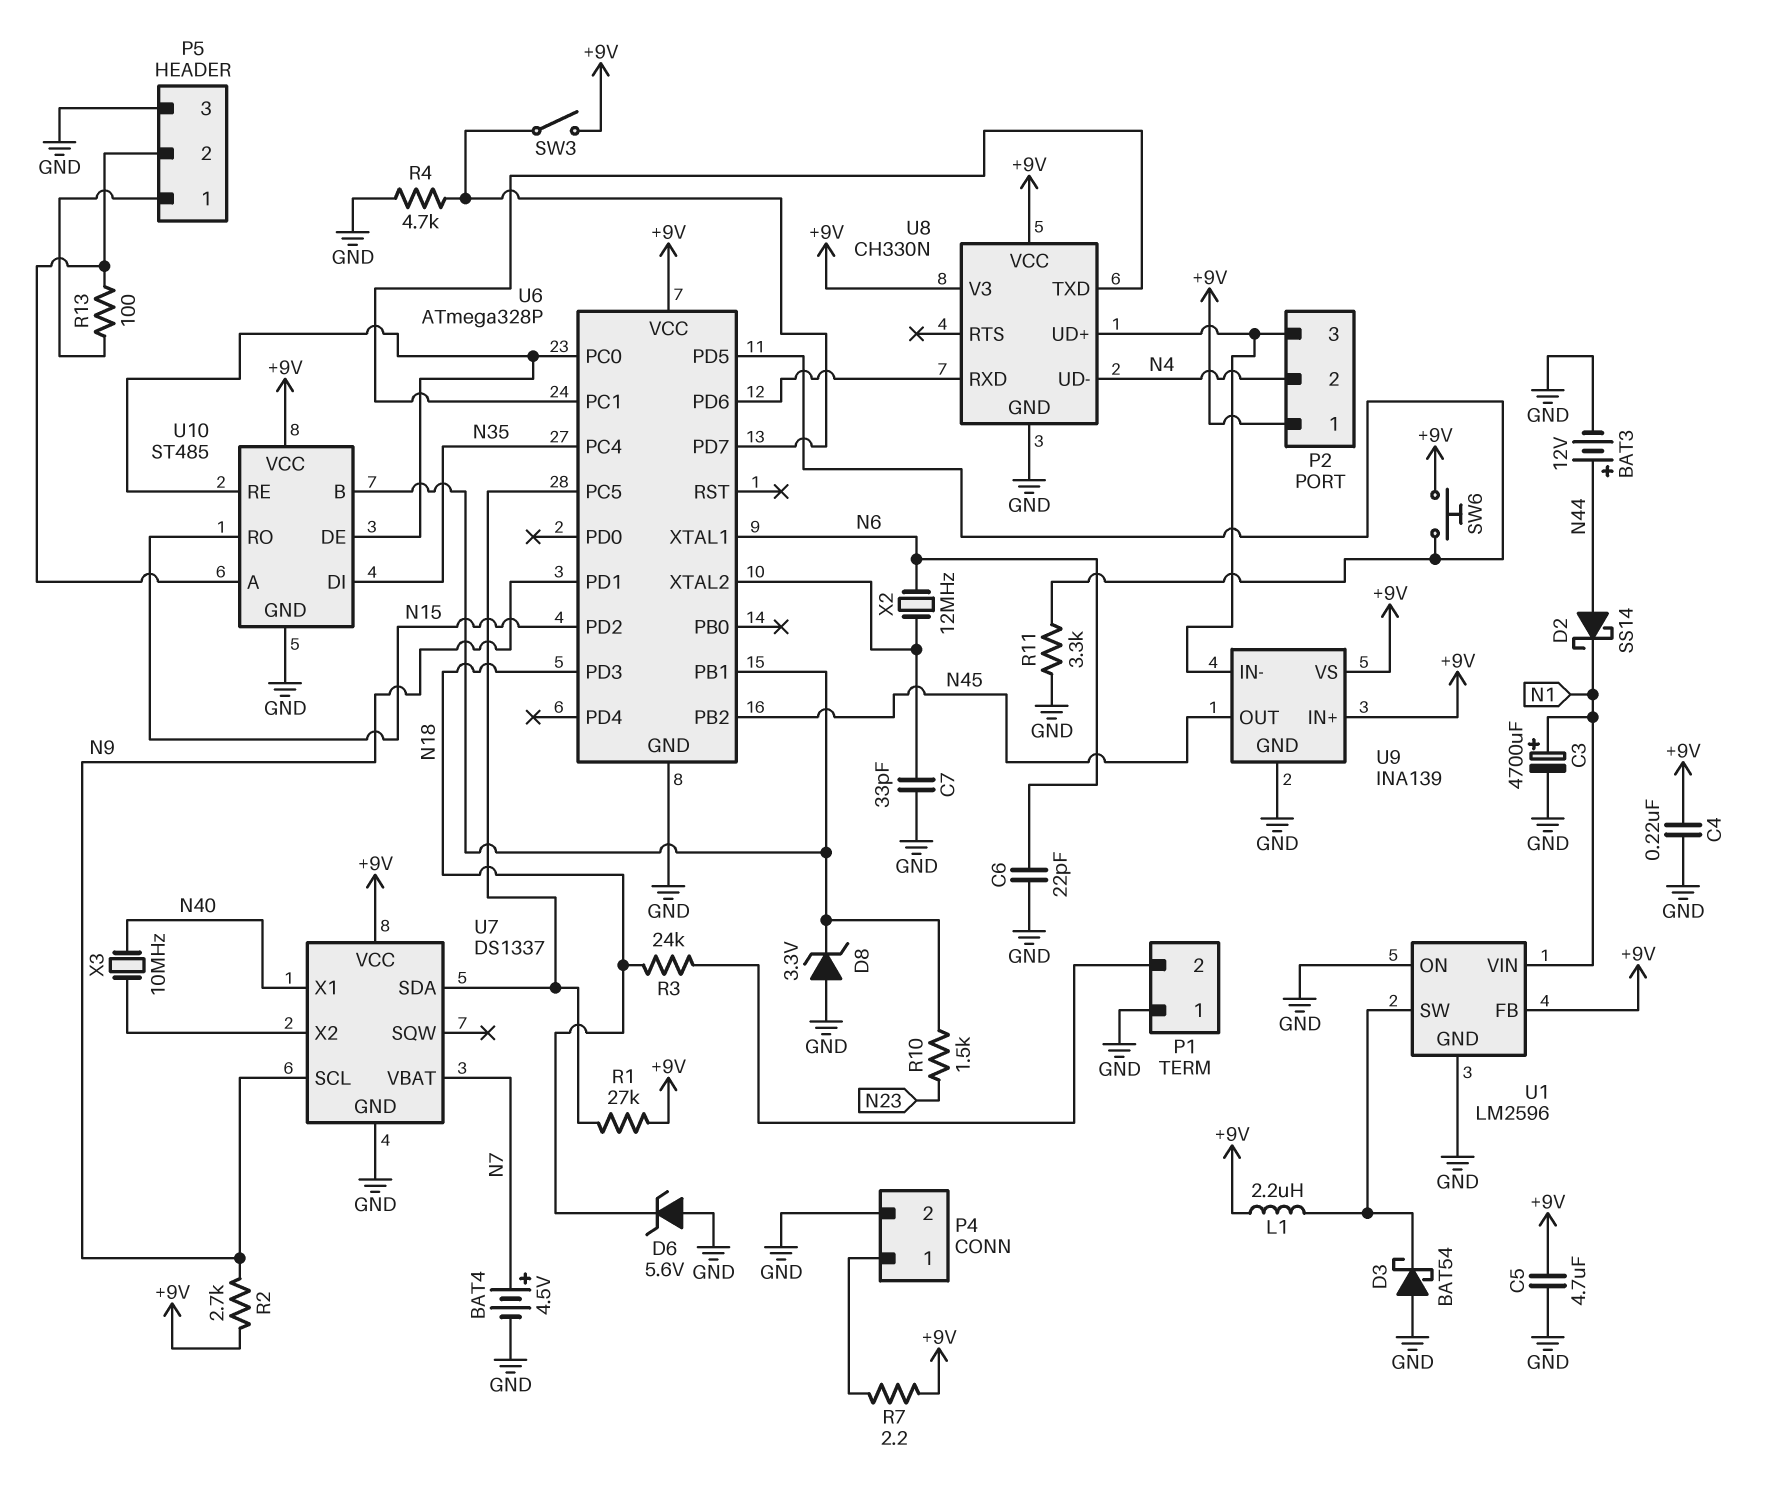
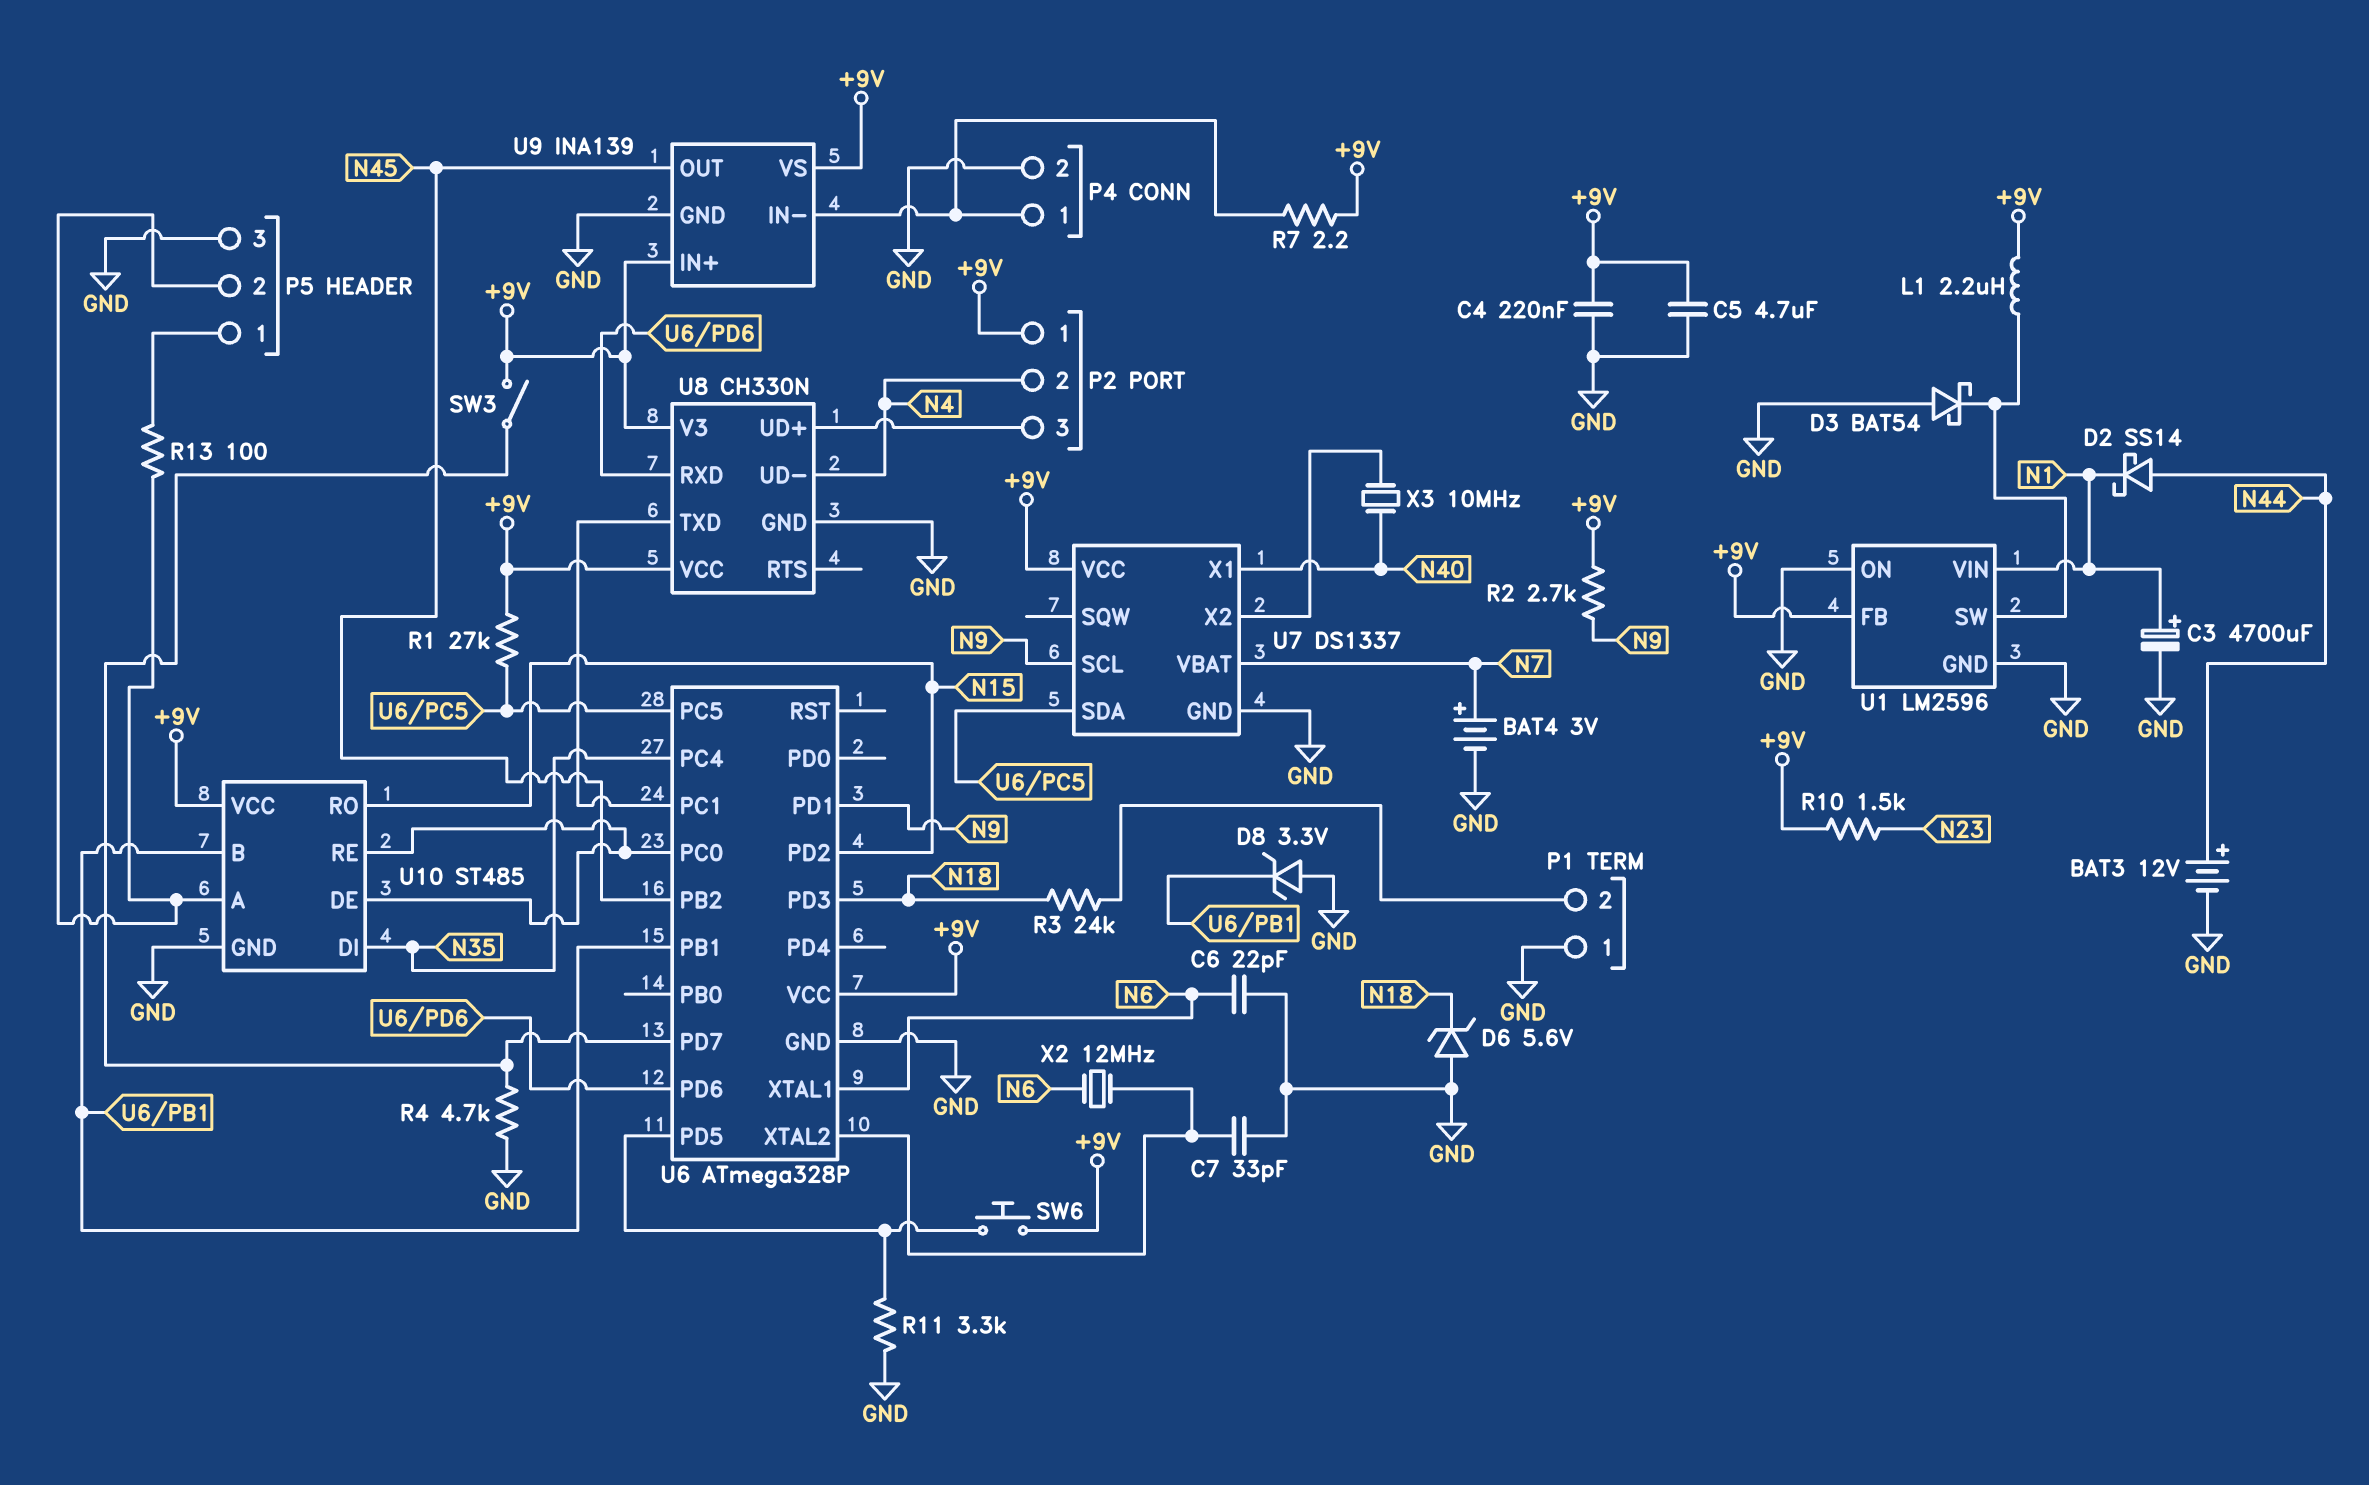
BAT4: 4.5V (plus N7, minus GND) -> 3V (plus N7, minus GND)
R10: 1.5k (N23, U6/PB1) -> 1.5k (+9V, N23)
U9 pin IN-: P2/3 -> P4/1

